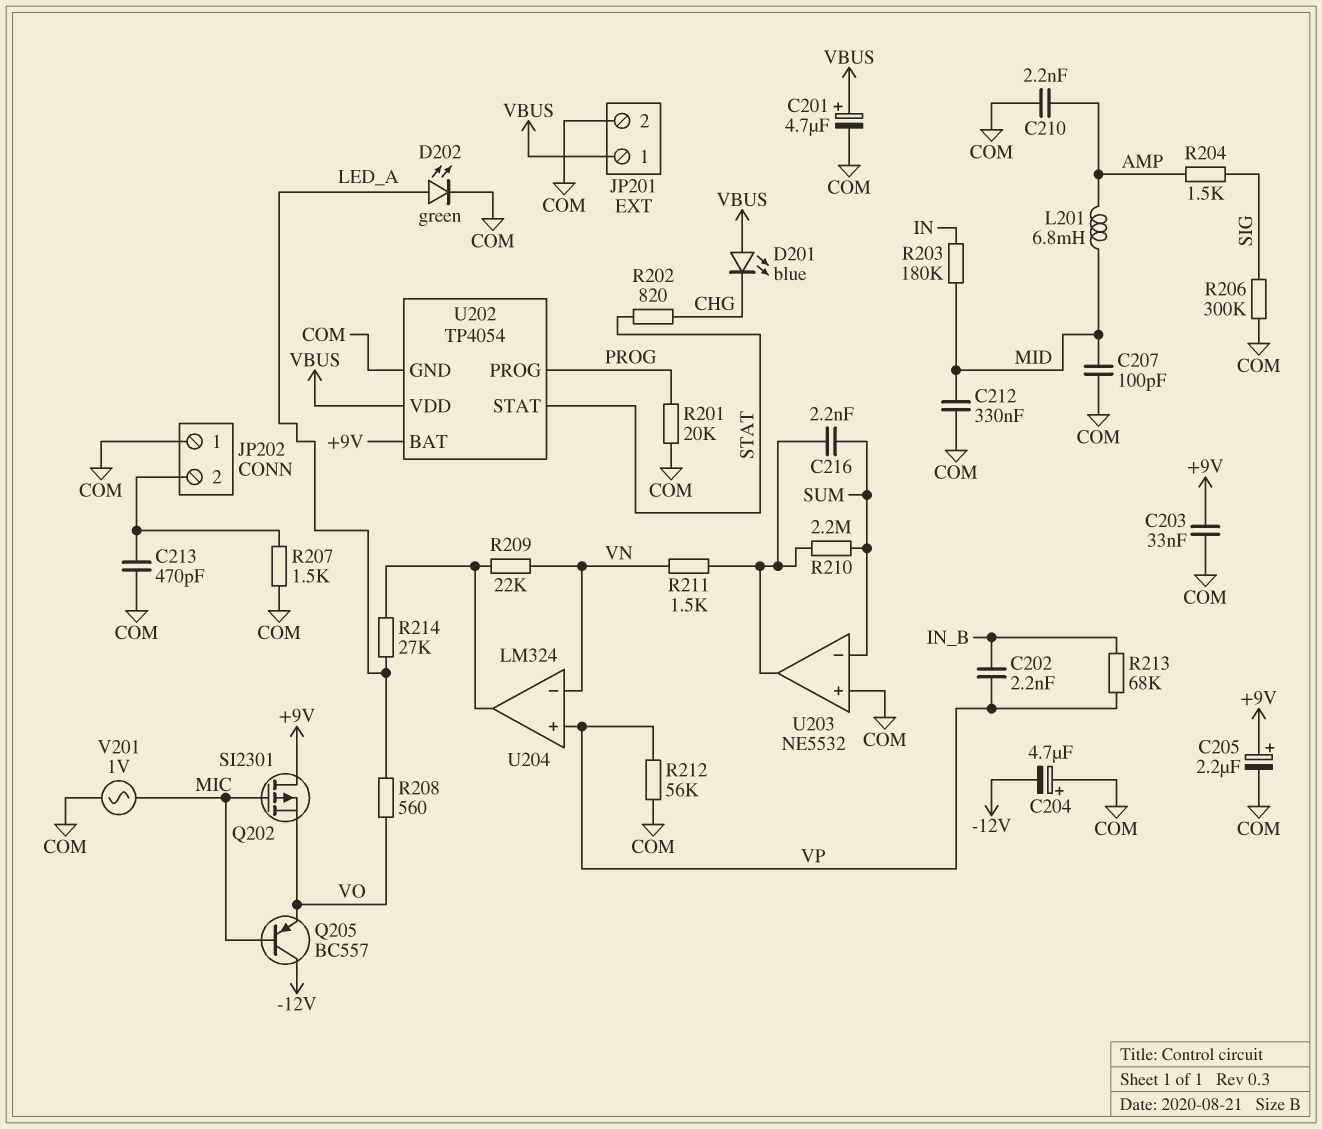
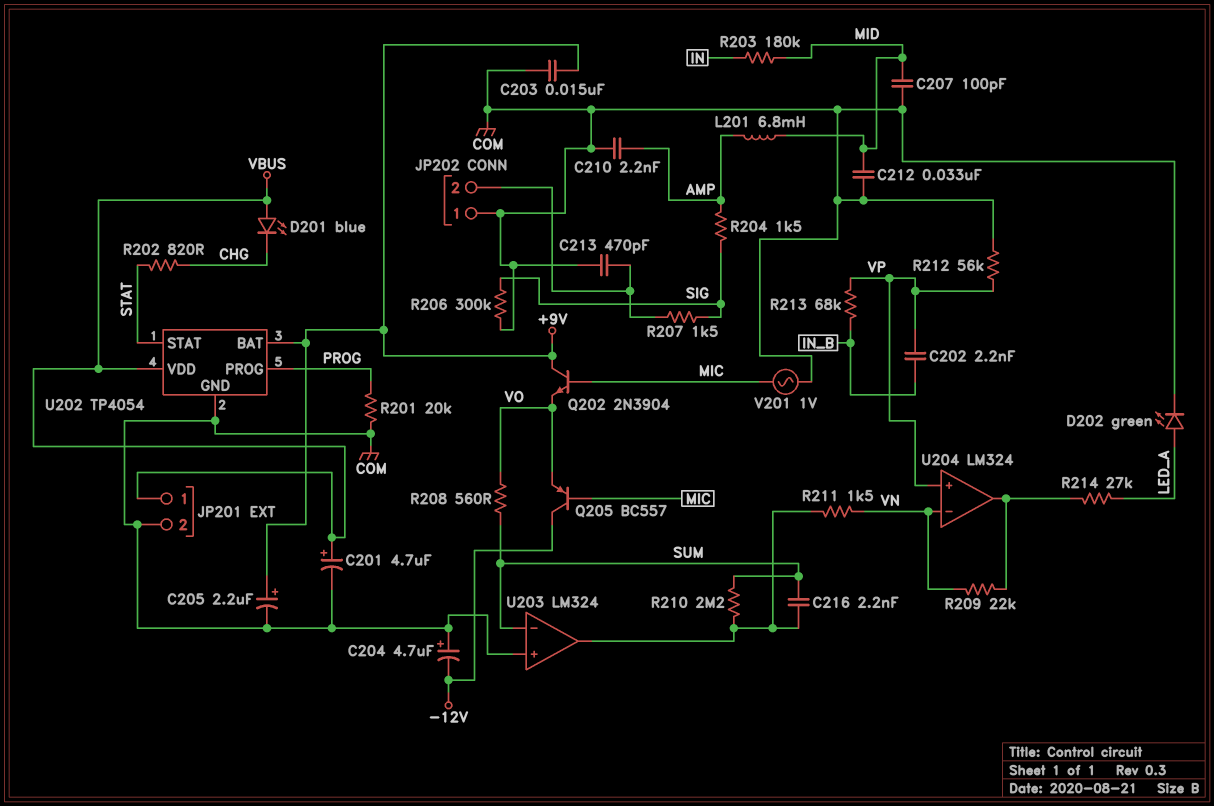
C203: 33nF (+9V, COM) -> 15nF (+9V, COM)
C212: 330nF (COM, MID) -> 33nF (COM, MID)
Q202: PMOS SI2301 (G MIC, D +9V, S VO) -> NPN 2N3904 (B MIC, C +9V, E VO)
R207: 1.5k (COM, JP202/2) -> 1.5k (JP202/2, SIG)
R208: 560 (LED_A, VO) -> 560 (SUM, VO)
U203: NE5532 -> LM324

